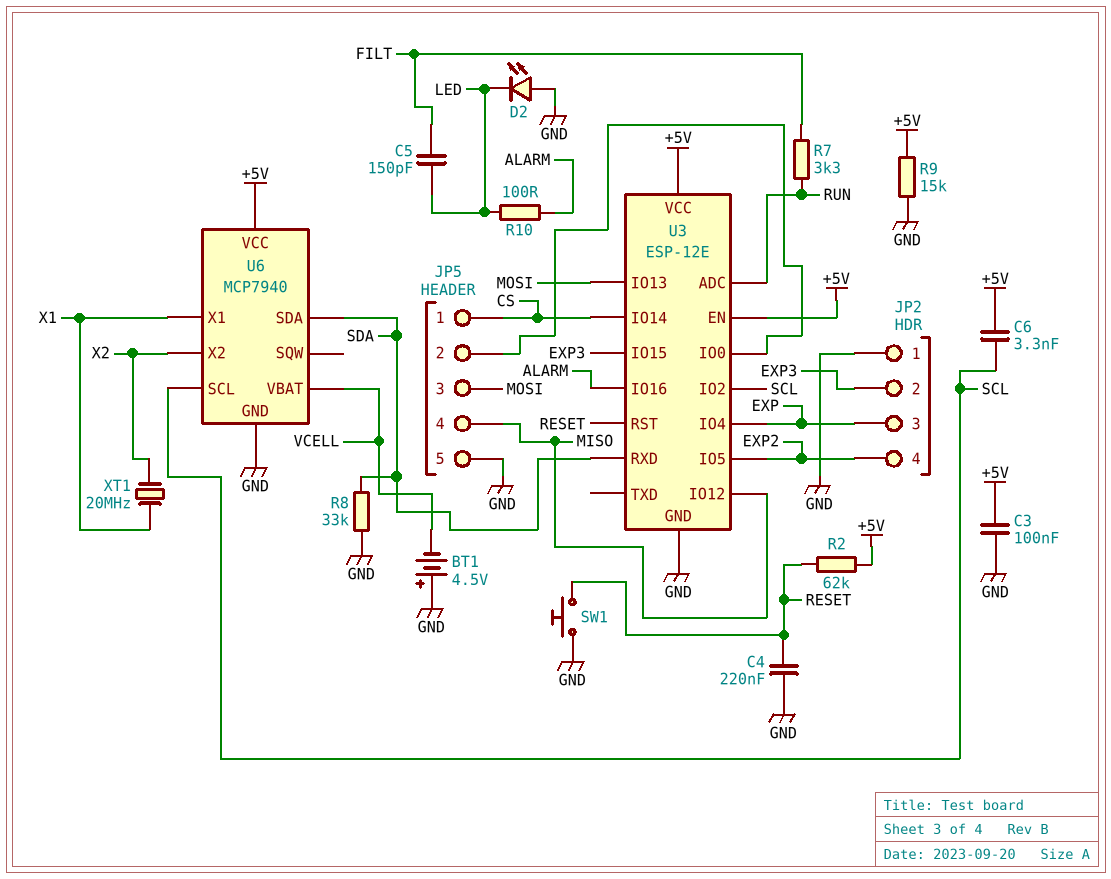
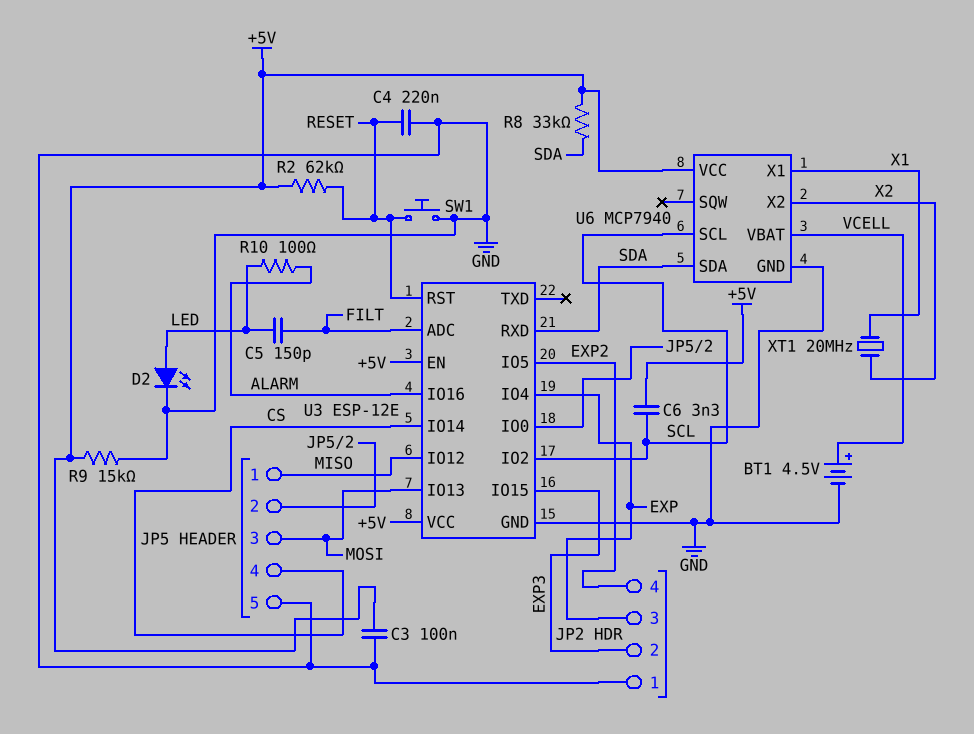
BT1: 4.5V (plus GND, minus VCELL) -> 4.5V (plus VCELL, minus GND)
D2: LED (A GND, K LED) -> LED (A LED, K GND)
JP5 pin 1: CS -> MISO
JP5 pin 4: MISO -> CS
R7: 3.3k (FILT, RUN) -> none
R8: 33k (GND, SDA) -> 33k (+5V, SDA)
U3 pin ADC: RUN -> FILT

